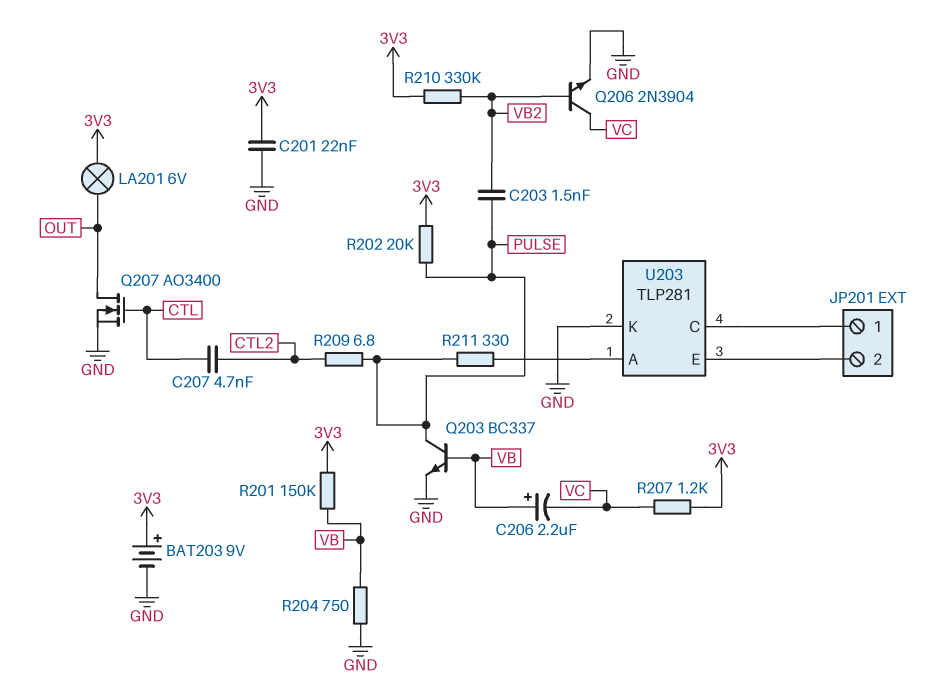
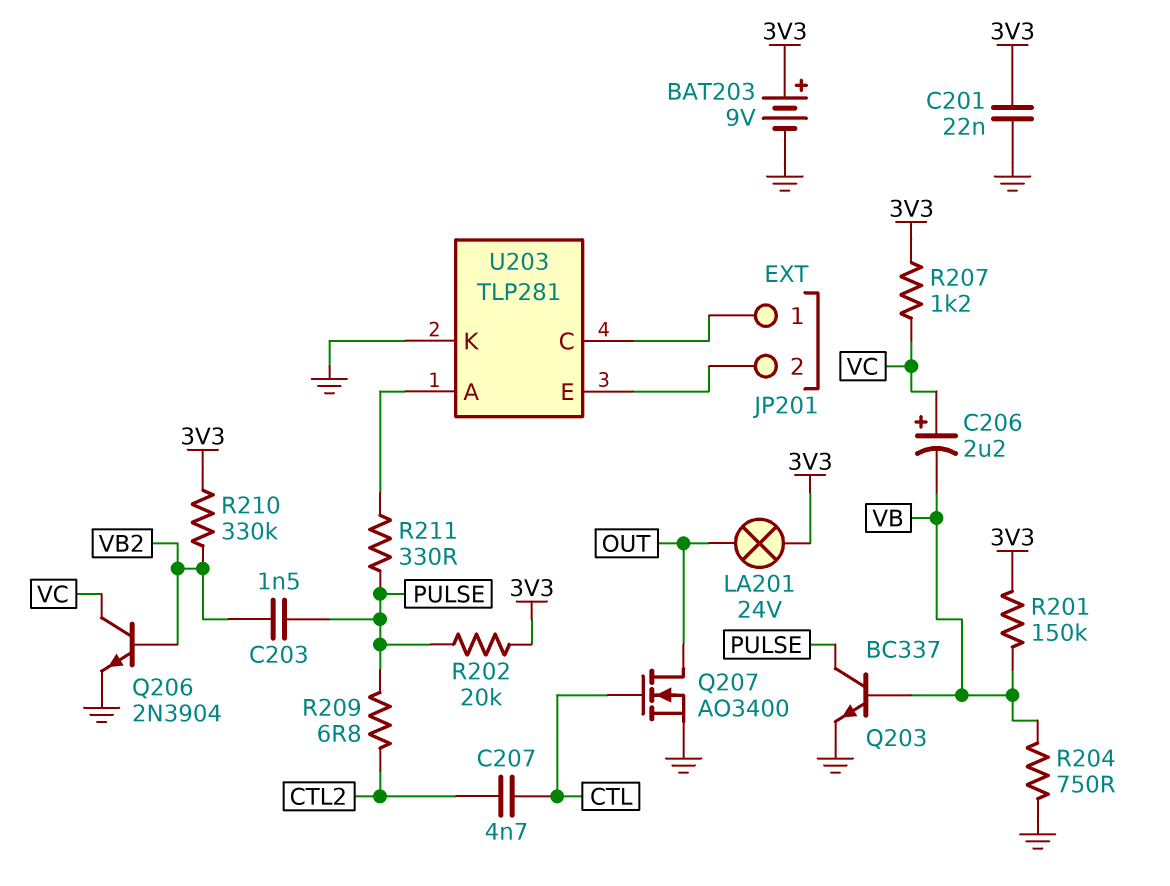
C206: 2.2uF (plus VB, minus VC) -> 2.2uF (plus VC, minus VB)
LA201: lamp 6V (3V3, OUT) -> lamp 24V (3V3, OUT)

